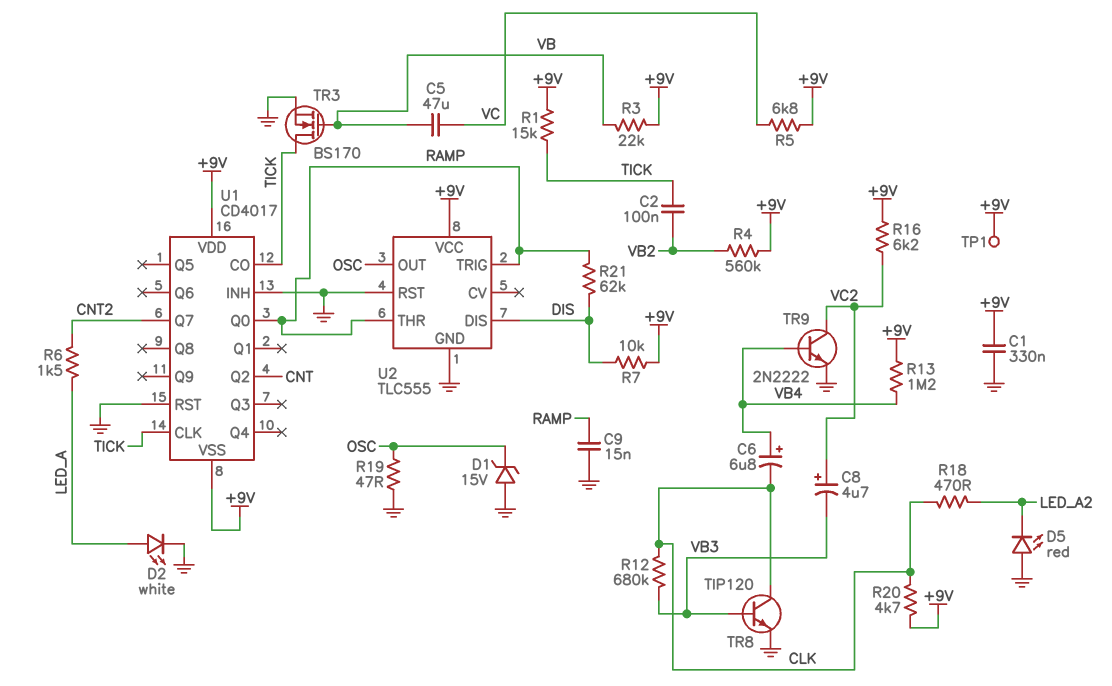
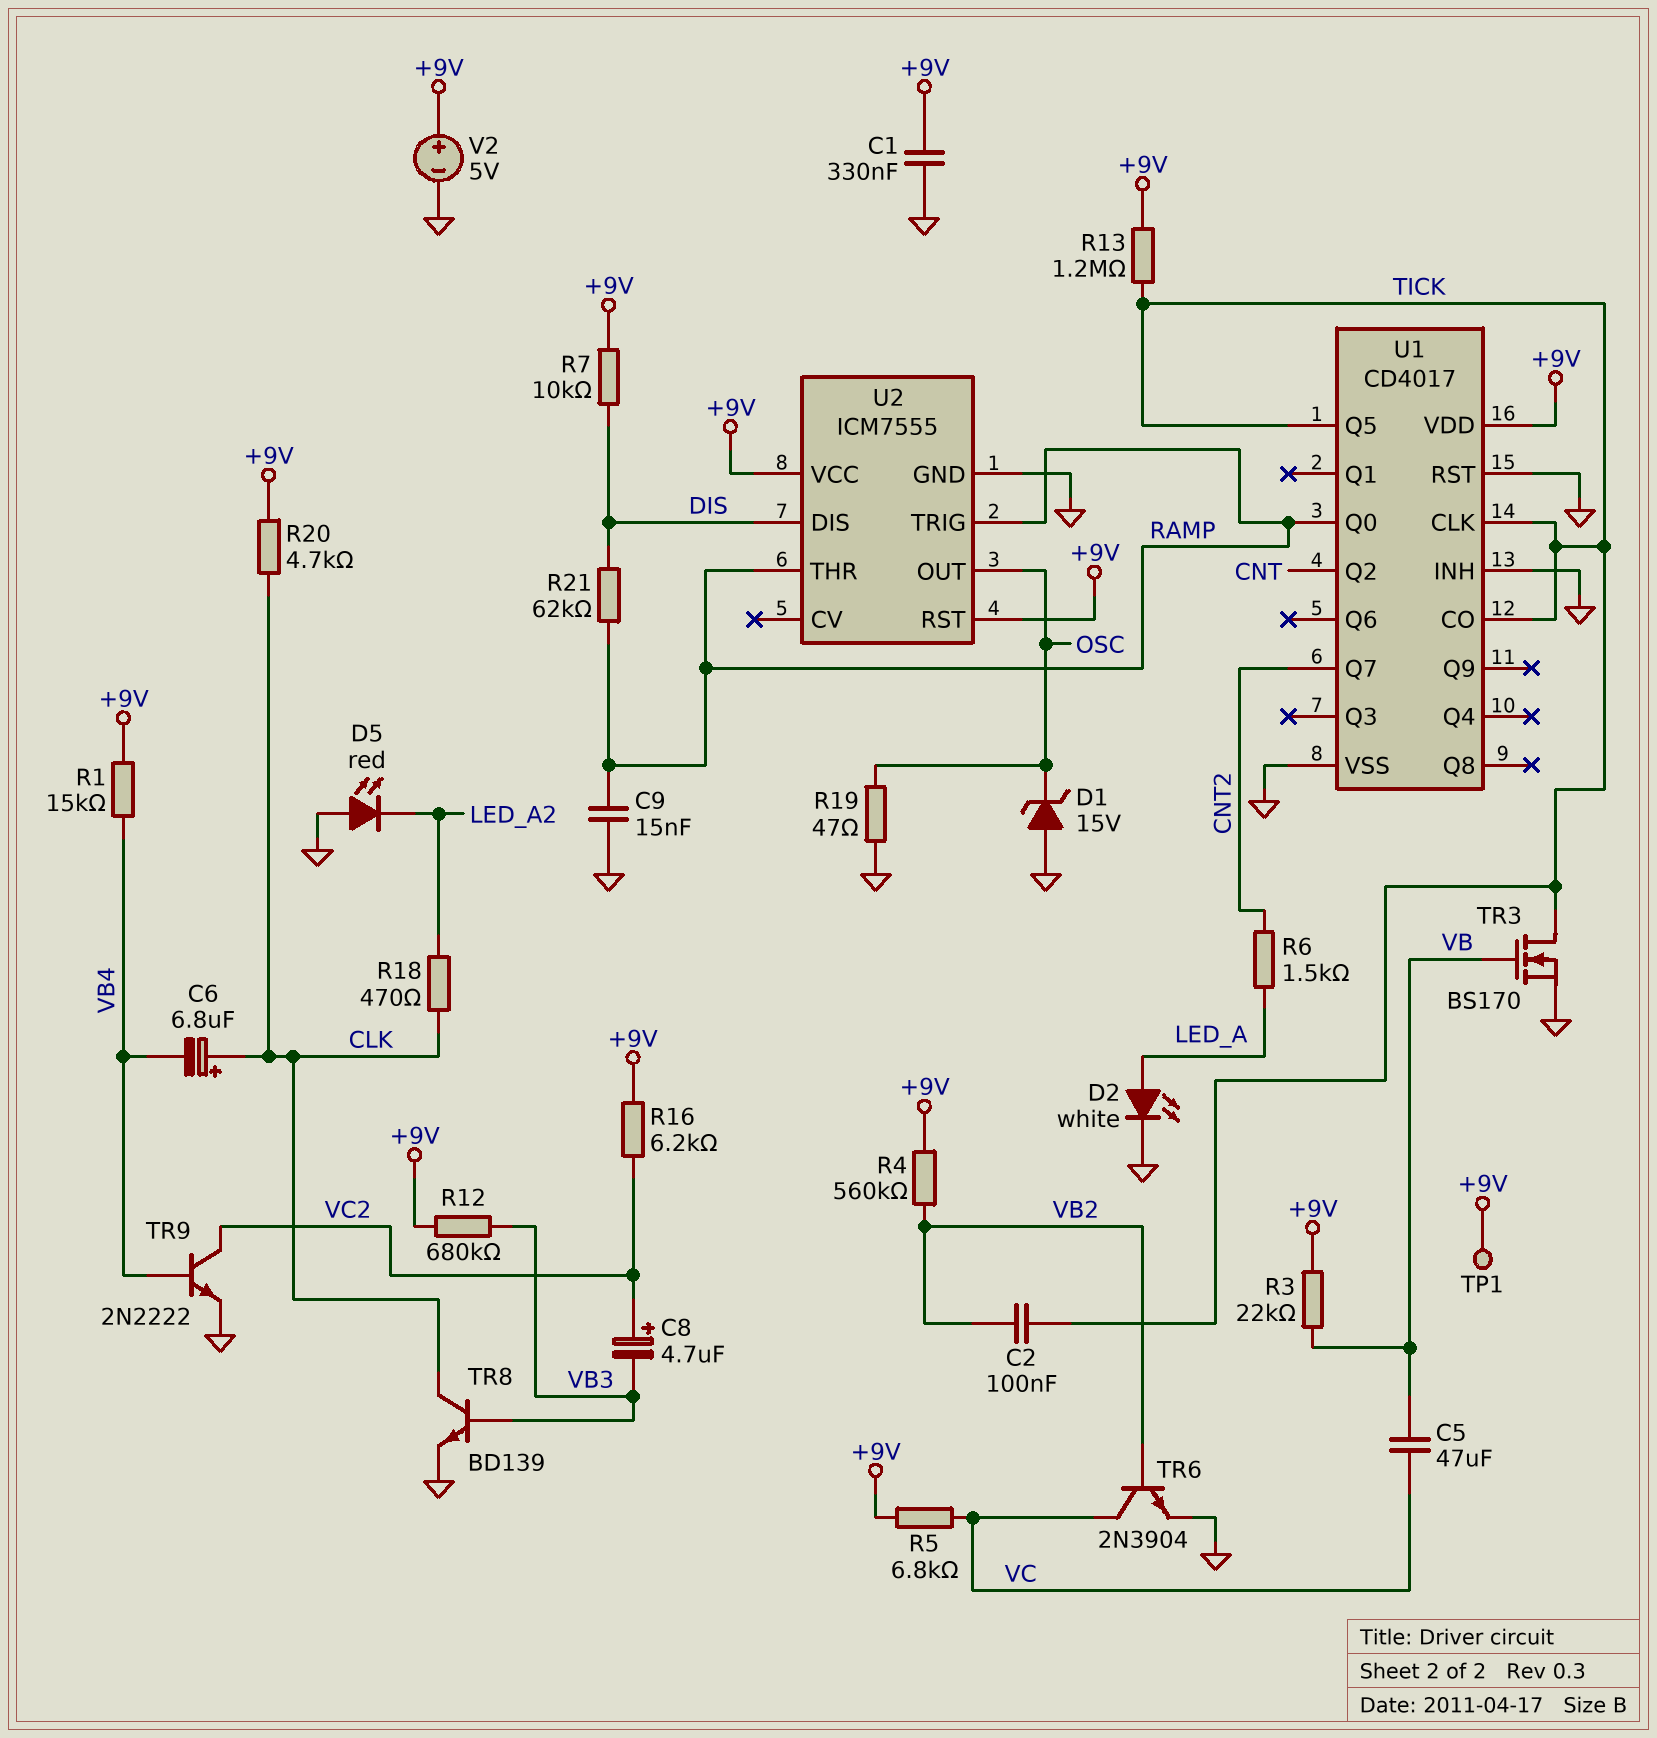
C6: 6.8uF (plus VB4, minus CLK) -> 6.8uF (plus CLK, minus VB4)
R1: 15k (+9V, TICK) -> 15k (+9V, VB4)
R12: 680k (CLK, VB3) -> 680k (+9V, VB3)
R13: 1.2M (+9V, VB4) -> 1.2M (+9V, TICK)
TR6: none -> NPN 2N3904 (B VB2, C VC, E GND)
TR8: NPN TIP120 (B VB3, C CLK, E GND) -> NPN BD139 (B VB3, C CLK, E GND)
U1 pin Q5: none -> TICK
U1 pin VSS: +9V -> GND
U2: TLC555 -> ICM7555
U2 pin RST: GND -> +9V
V2: none -> 5V (plus +9V, minus GND)

